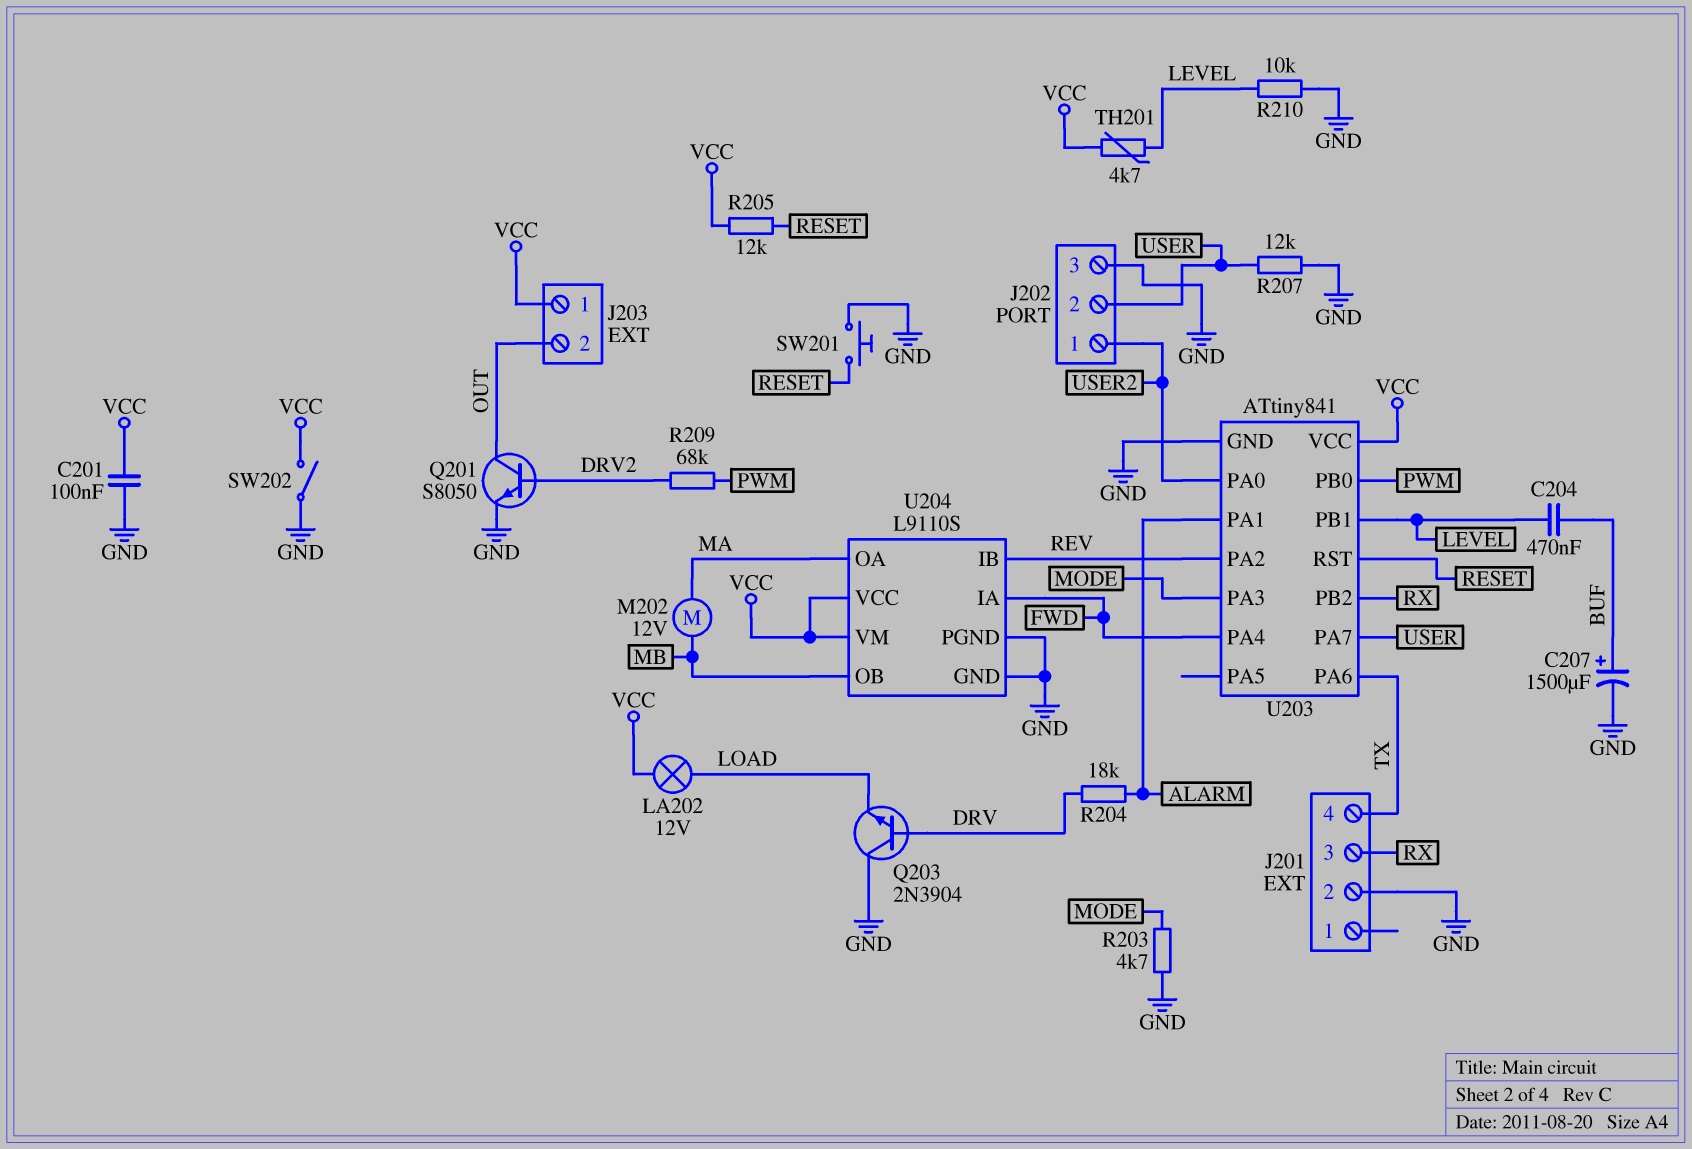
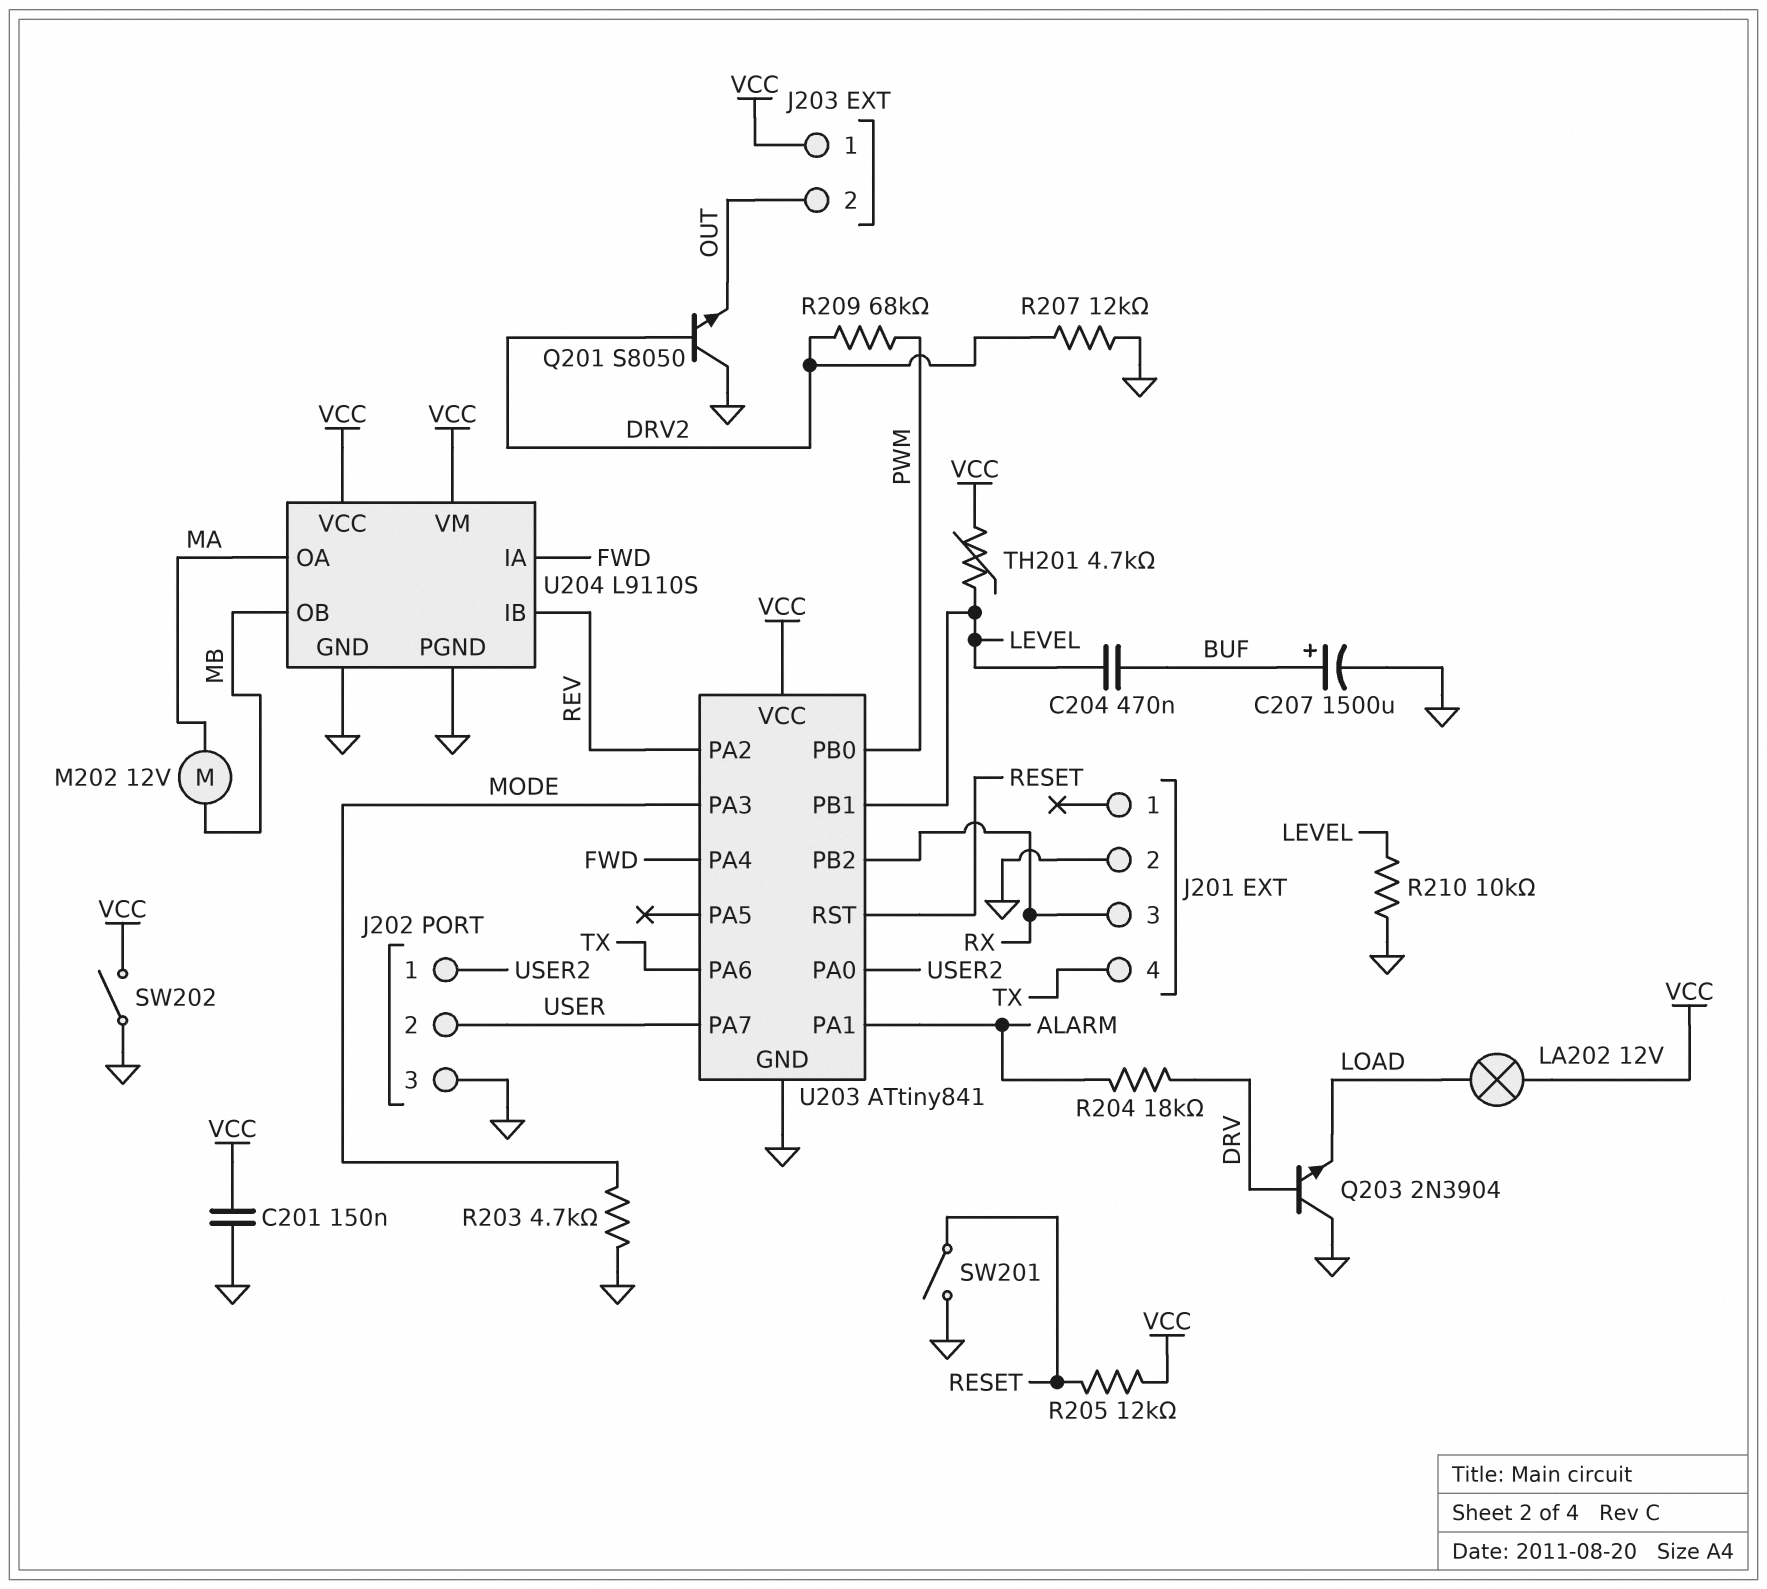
C201: 100nF (GND, VCC) -> 150nF (GND, VCC)
Q201: NPN S8050 (B DRV2, C OUT, E GND) -> NPN S8050 (B DRV2, C GND, E OUT)
R207: 12k (GND, USER) -> 12k (DRV2, GND)
SW201: button (GND, RESET) -> switch (GND, RESET)

